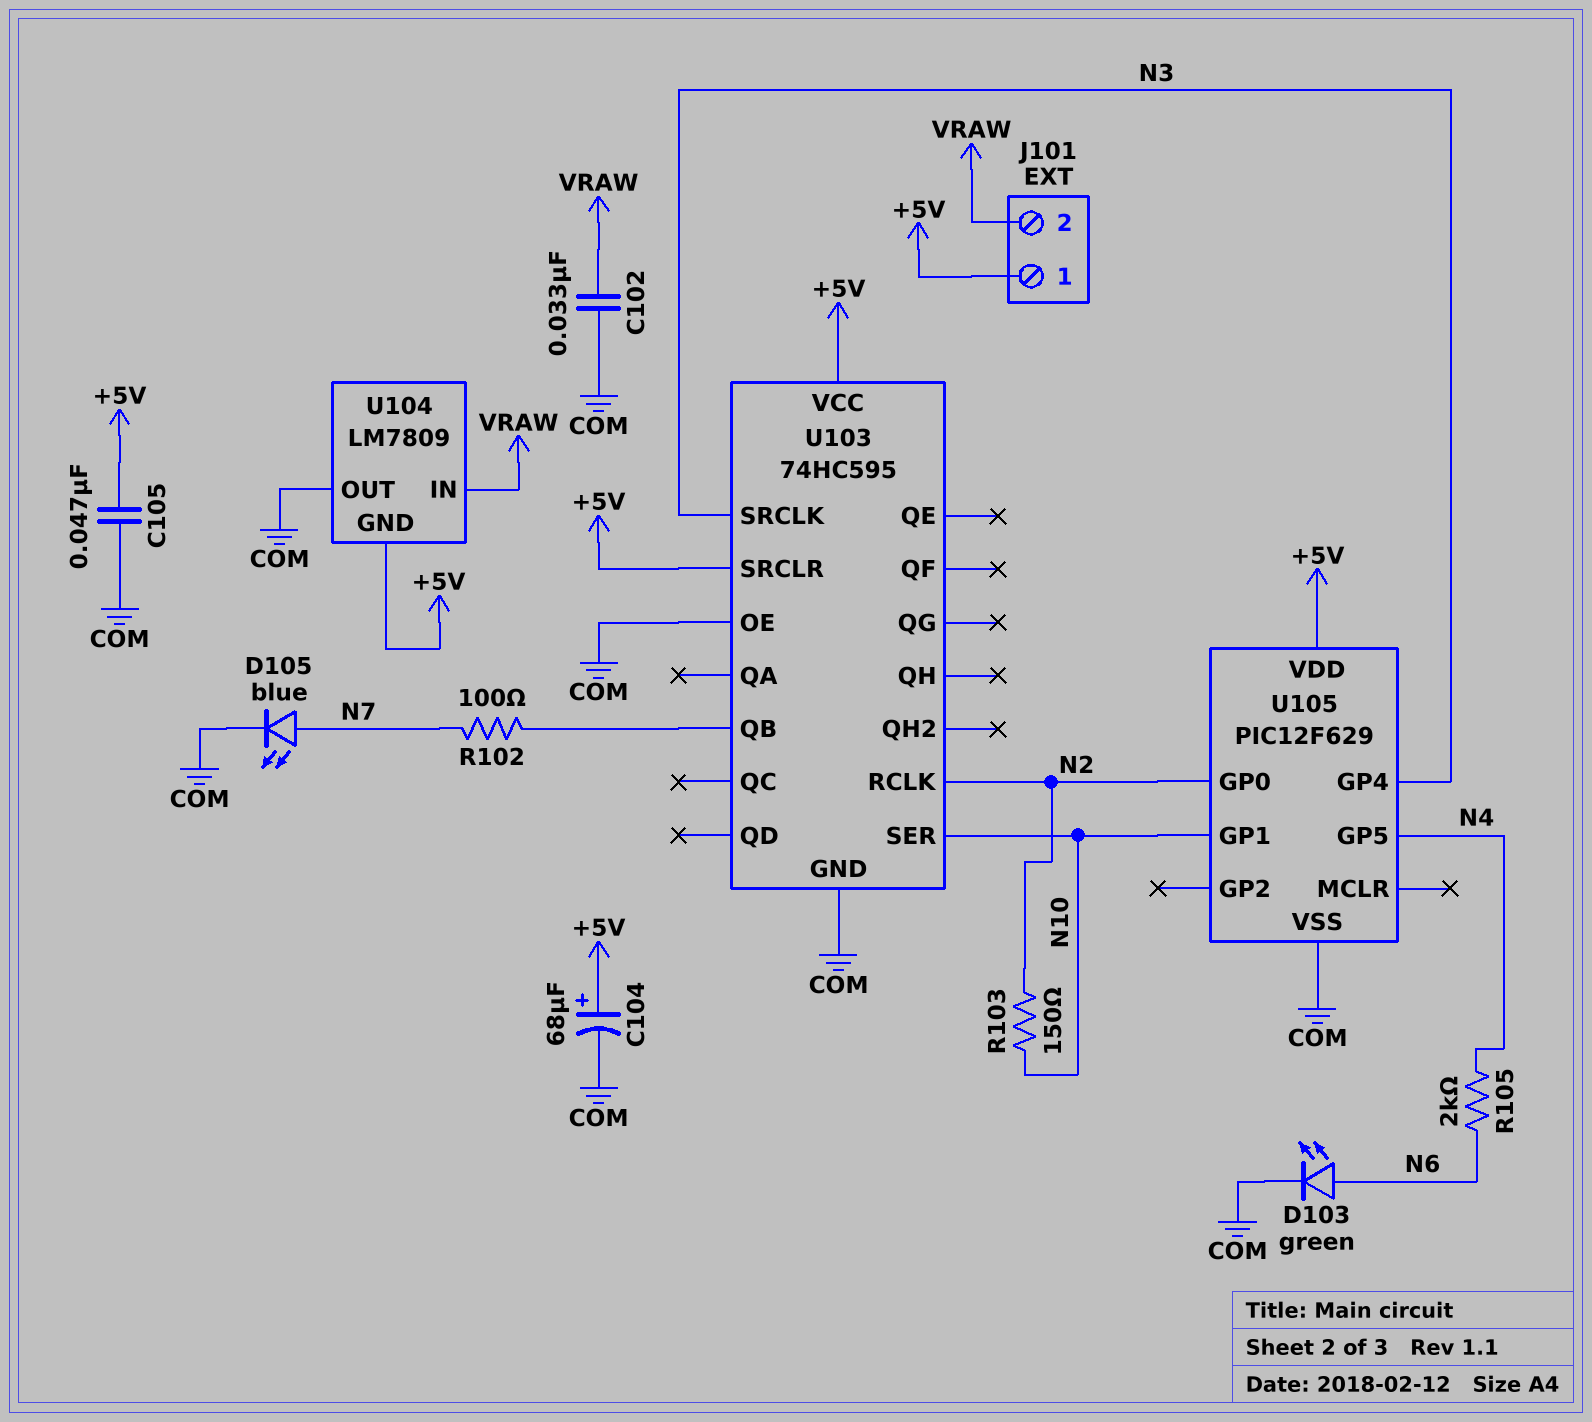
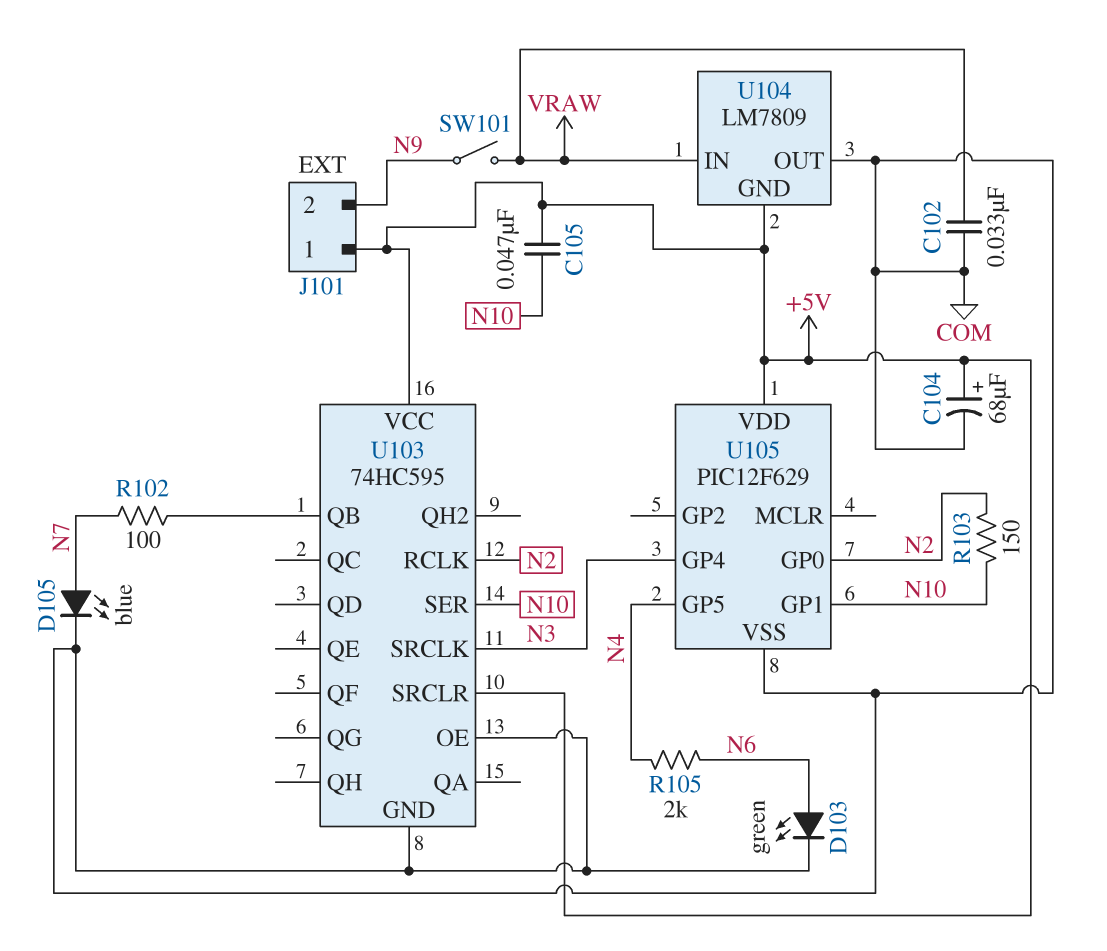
C105: 47nF (+5V, COM) -> 47nF (+5V, N10)
J101 pin 2: VRAW -> N9
SW101: none -> switch (N9, VRAW)

